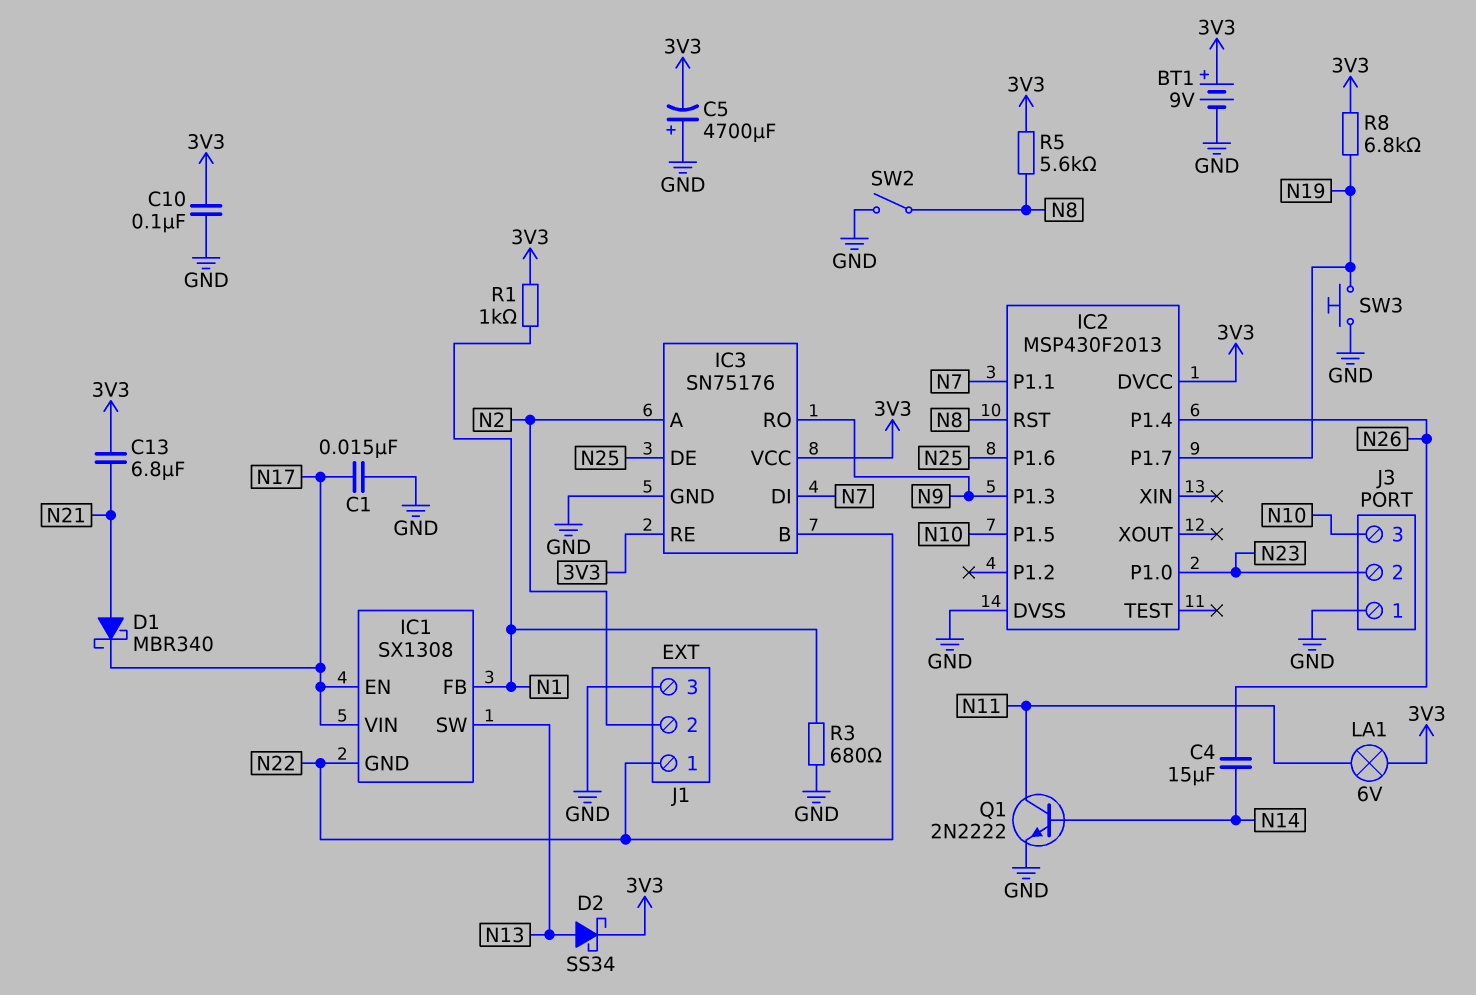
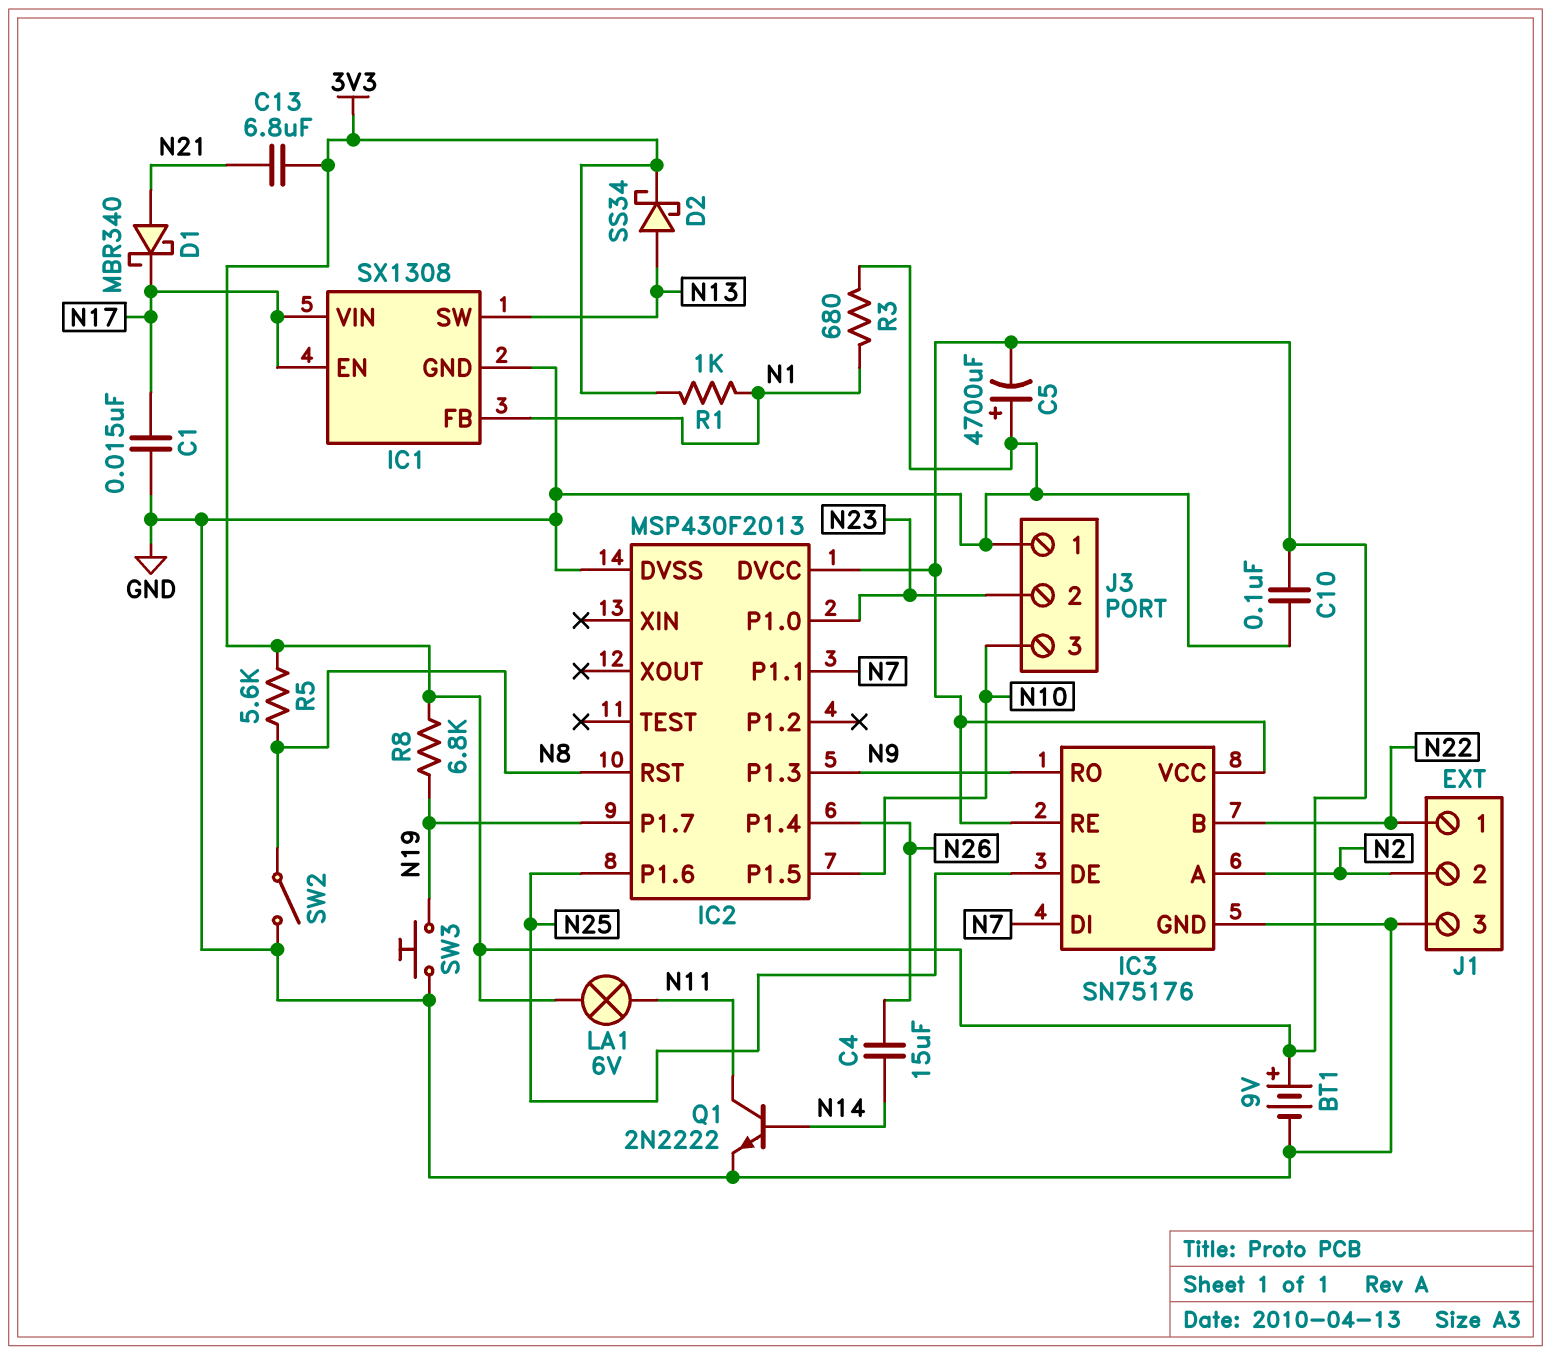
IC1 pin GND: N22 -> GND

